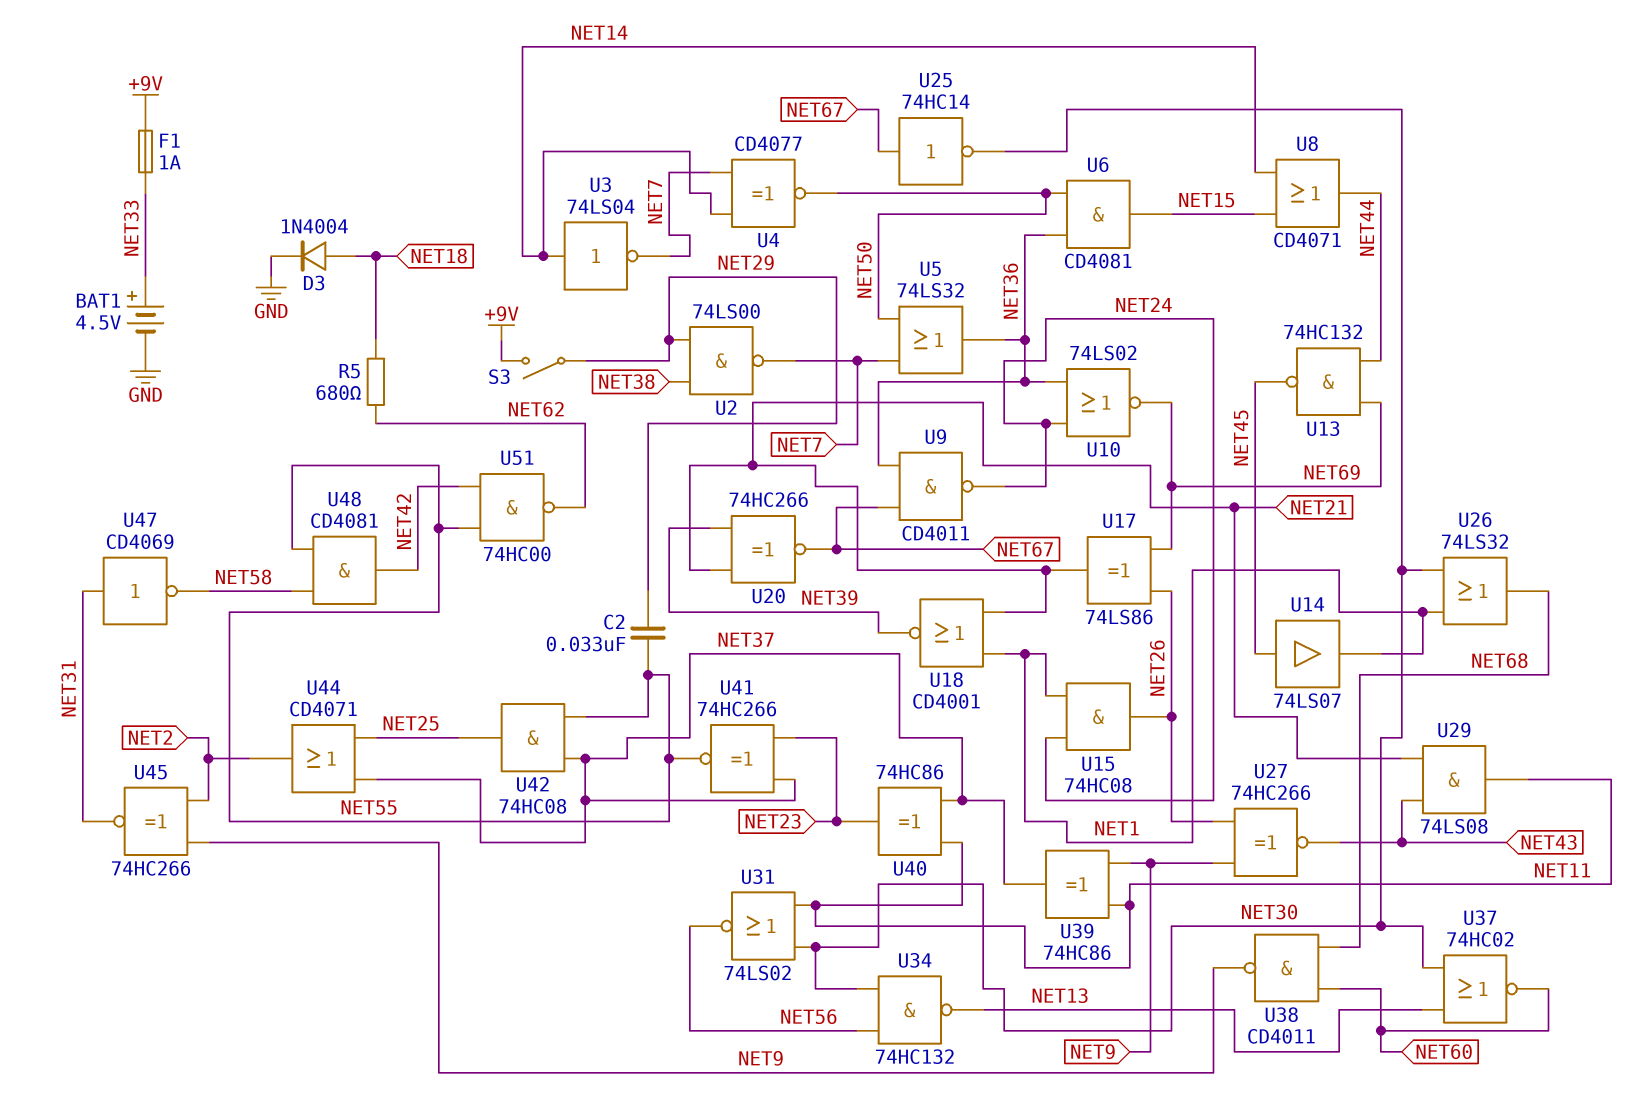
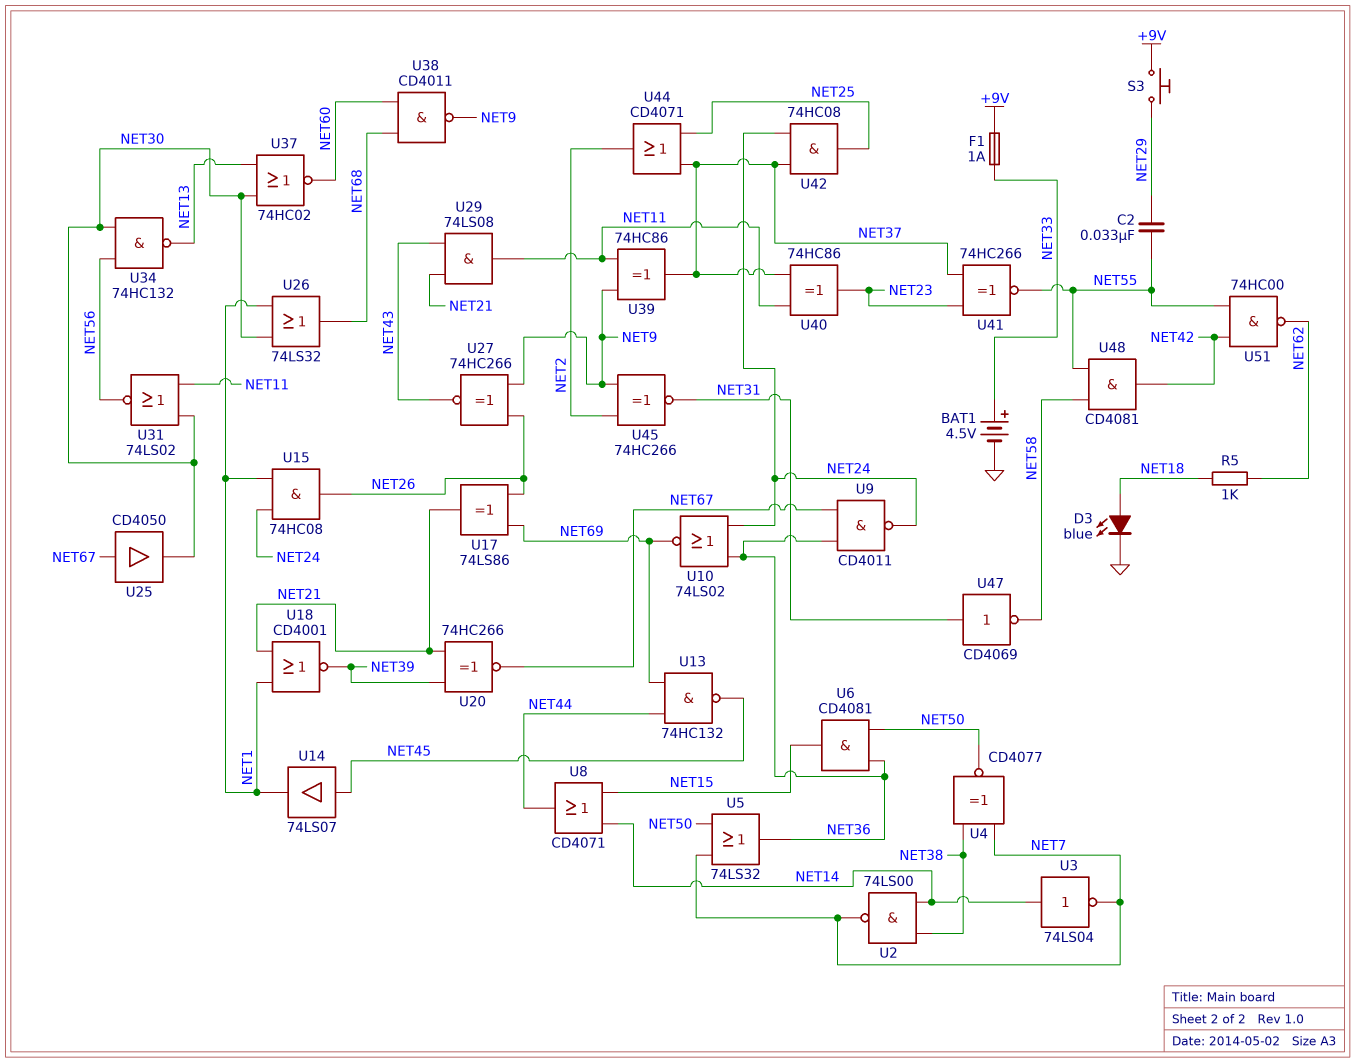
D3: diode 1N4004 (A NET18, K GND) -> LED blue (A NET18, K GND)
R5: 680 (NET18, NET62) -> 1k (NET18, NET62)
S3: switch (+9V, NET29) -> button (+9V, NET29)
U2: NAND 74LS00 (in NET29, in NET38, out NET7) -> NAND 74LS00 (in NET14, in NET38, out NET7)
U4: XNOR CD4077 (in NET7, in NET14, out NET50) -> XNOR CD4077 (in NET7, in NET38, out NET50)
U25: NOT 74HC14 (in NET67, out NET30) -> buffer CD4050 (in NET67, out NET30)
U42: AND 74HC08 (in NET37, in NET55, out NET25) -> AND 74HC08 (in NET24, in NET37, out NET25)

